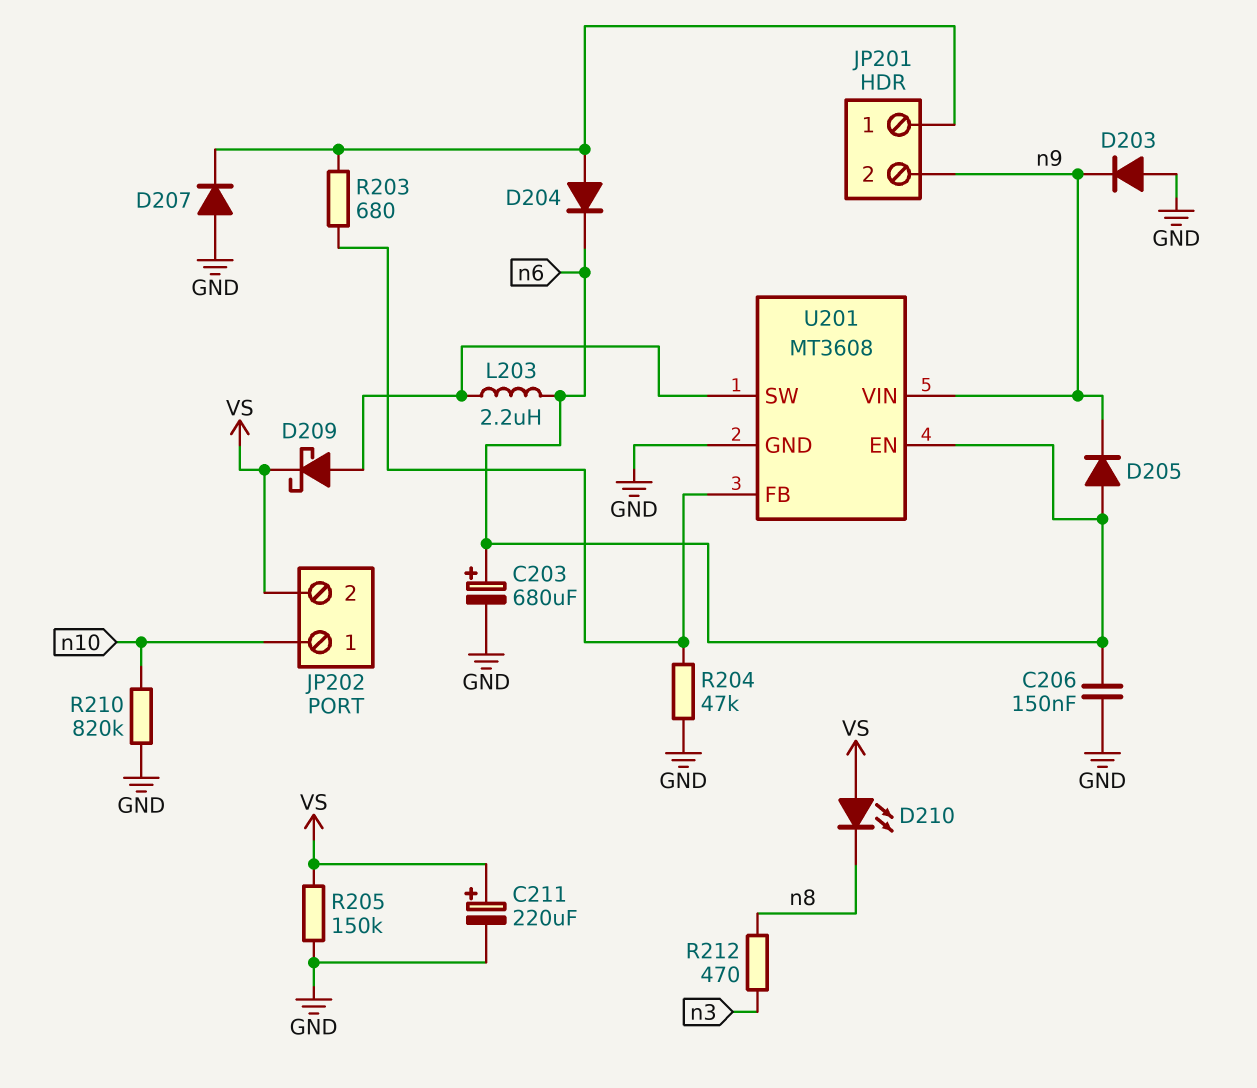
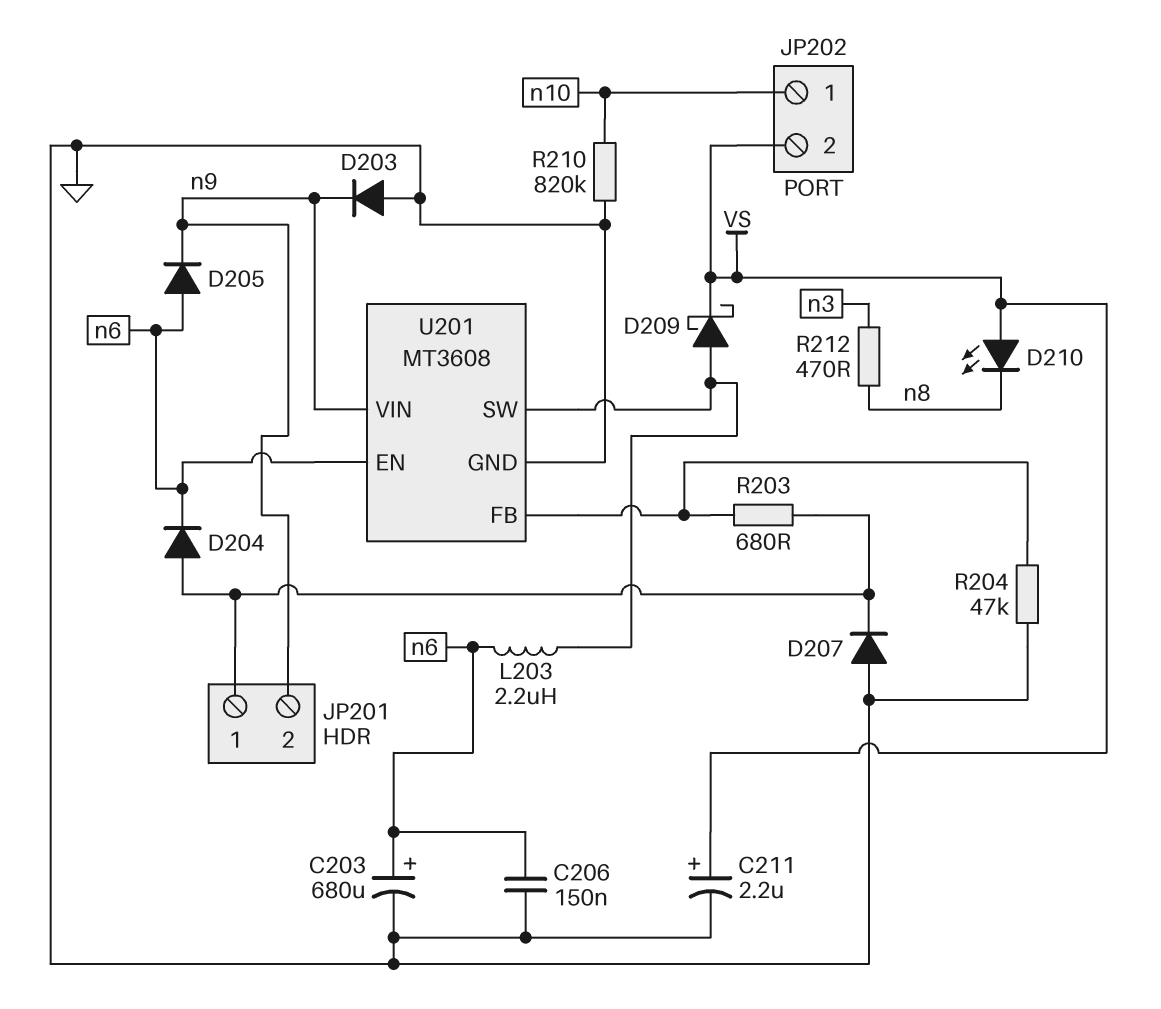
C211: 220uF (plus VS, minus GND) -> 2.2uF (plus VS, minus GND)
R205: 150k (GND, VS) -> none

